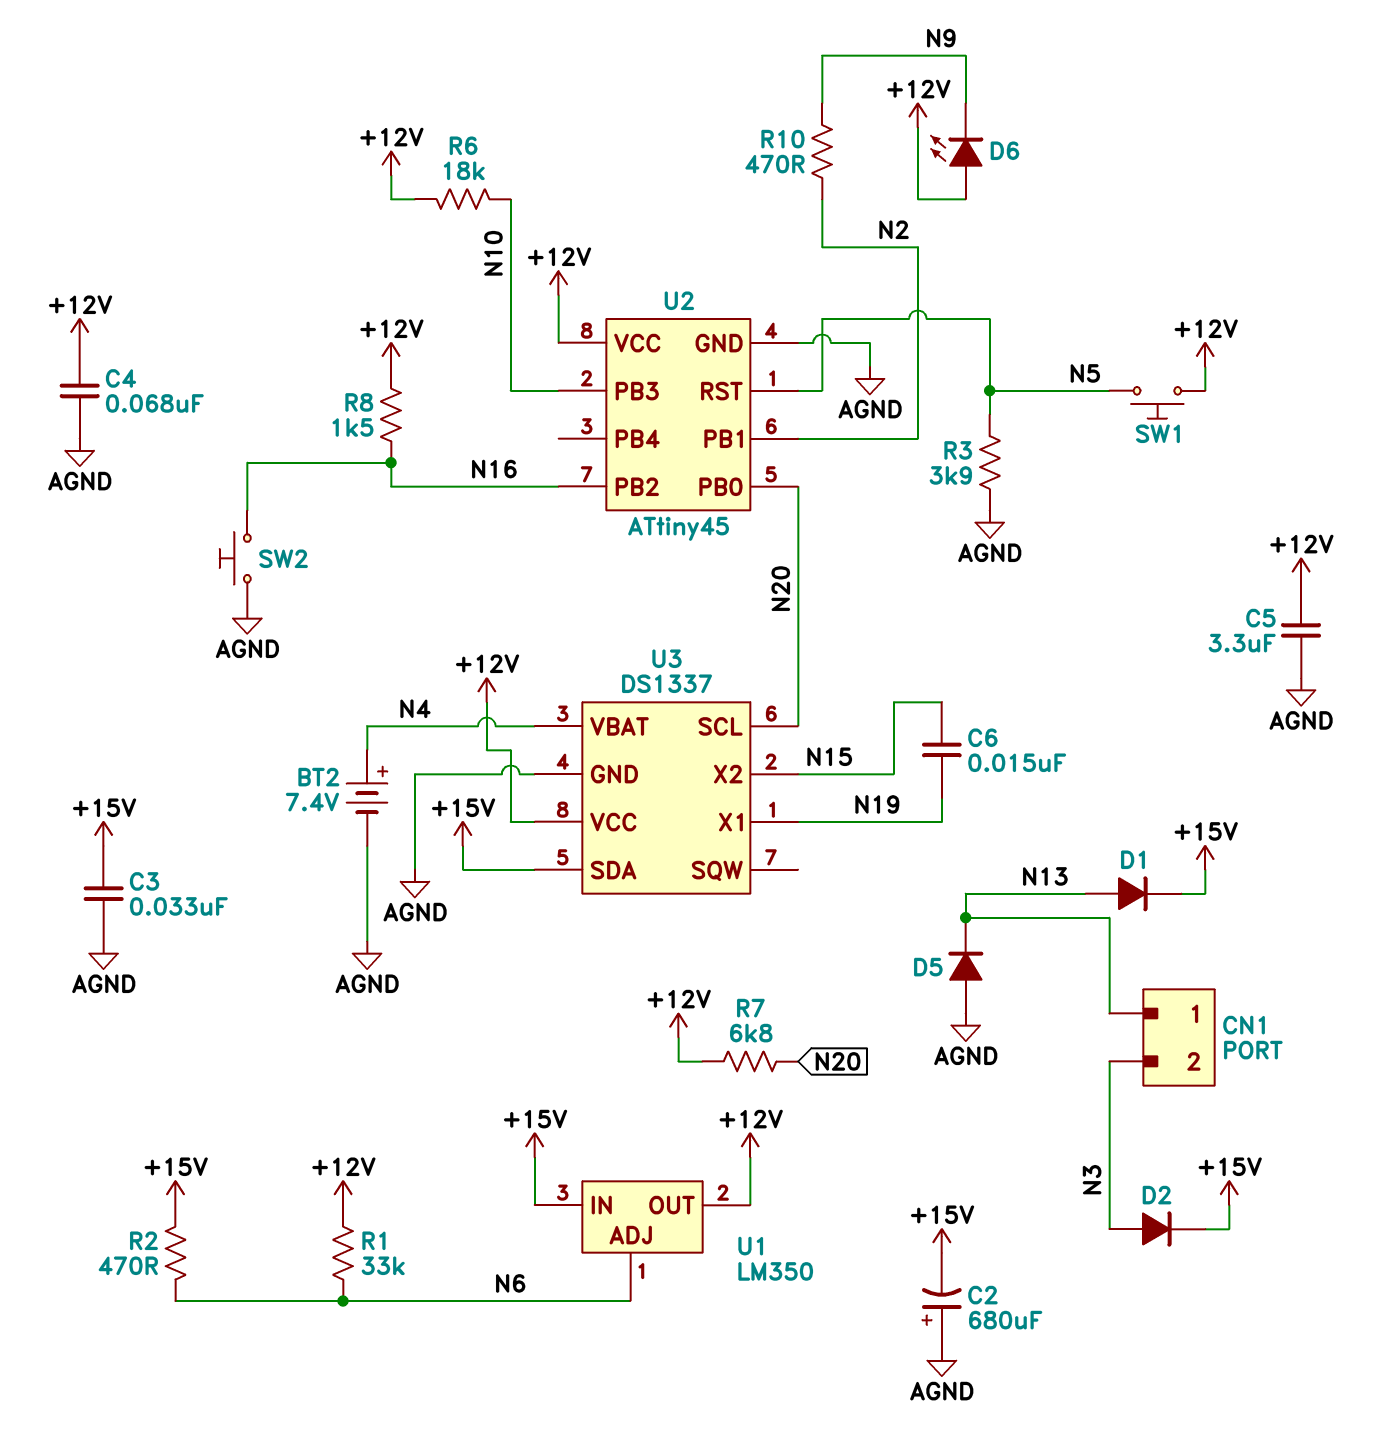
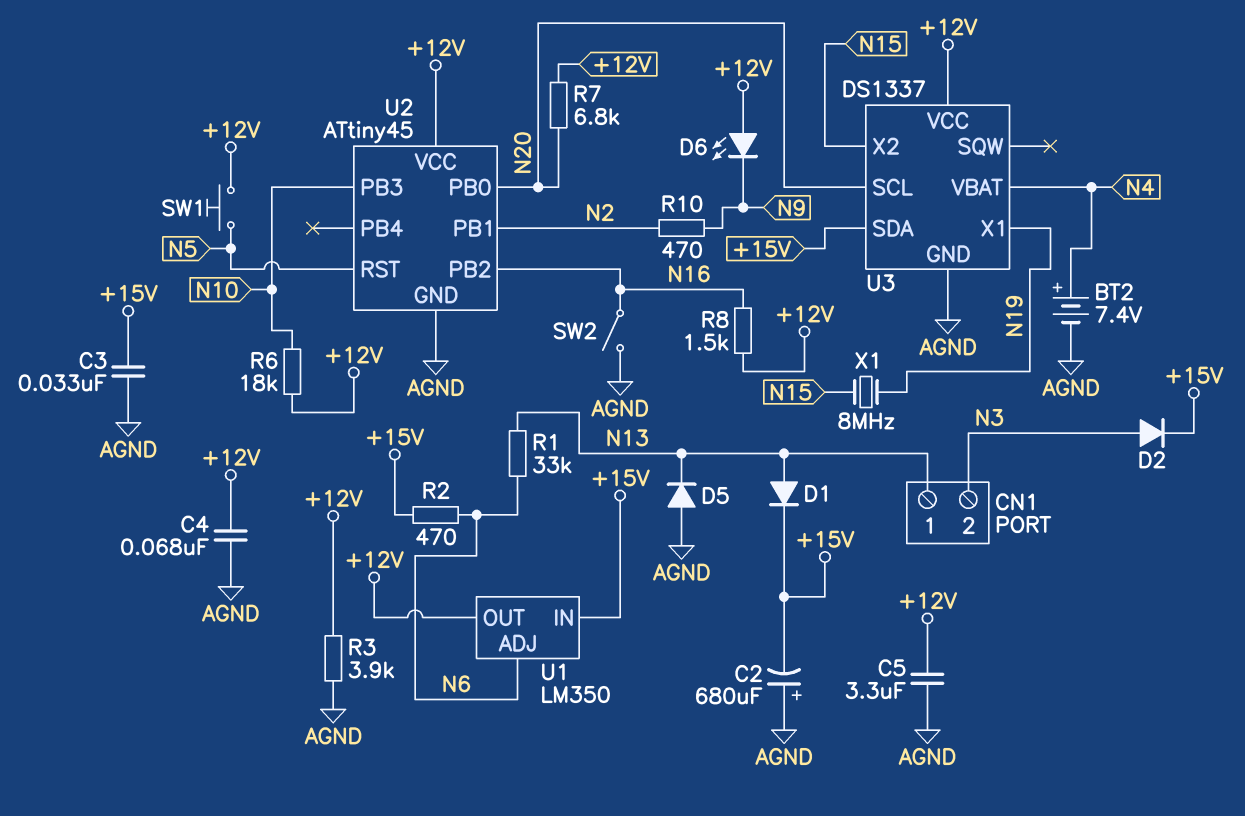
C6: 15nF (N15, N19) -> none
R1: 33k (+12V, N6) -> 33k (N6, N13)
R3: 3.9k (AGND, N5) -> 3.9k (+12V, AGND)
SW2: button (AGND, N16) -> switch (AGND, N16)
X1: none -> 8MHz (N15, N19)

